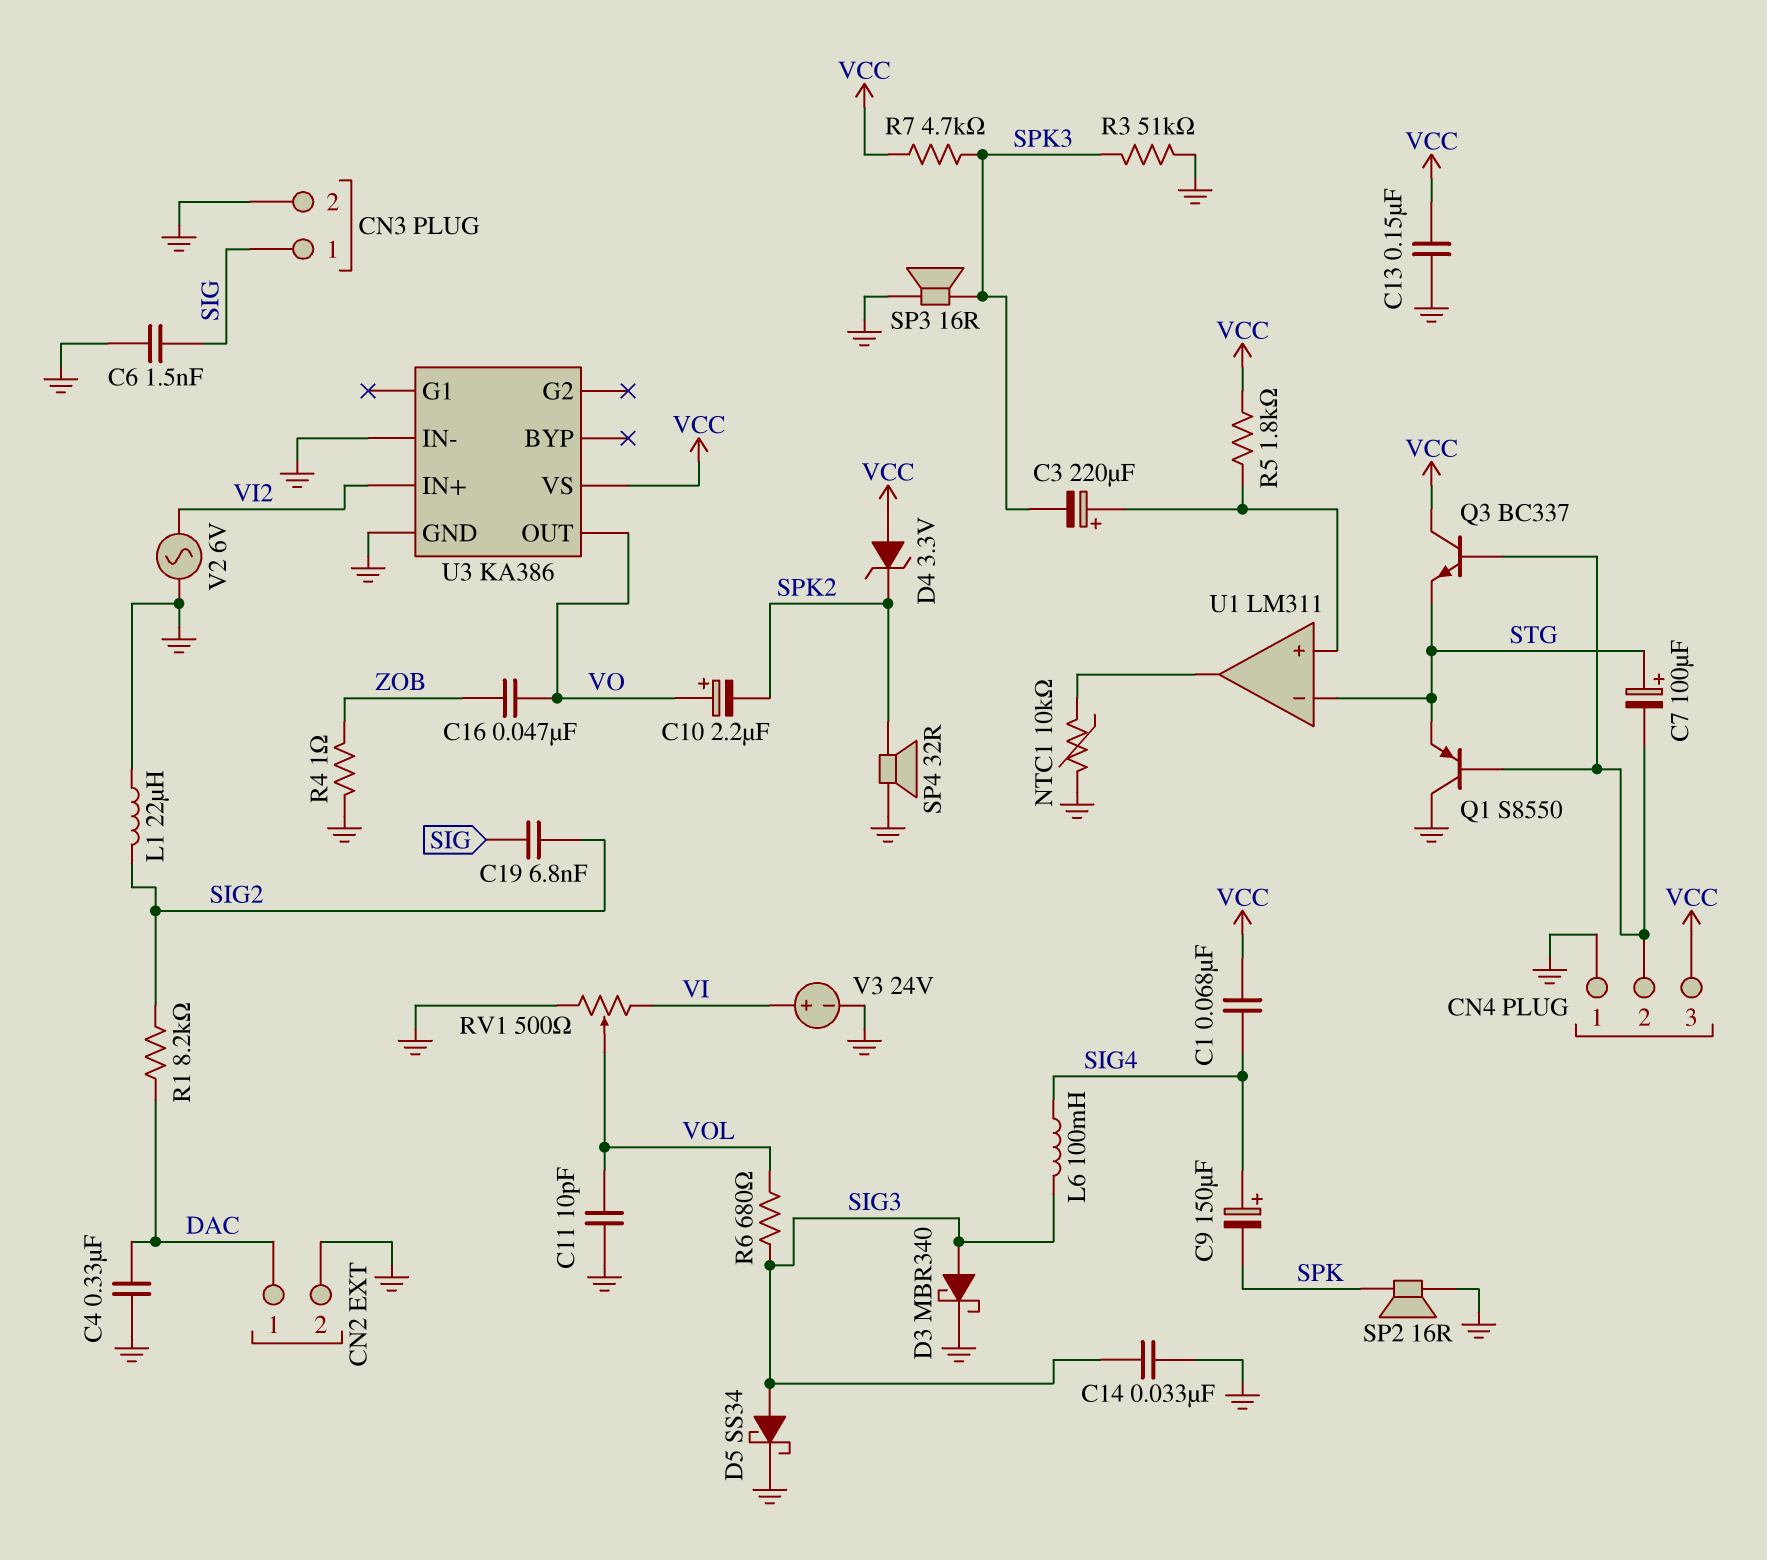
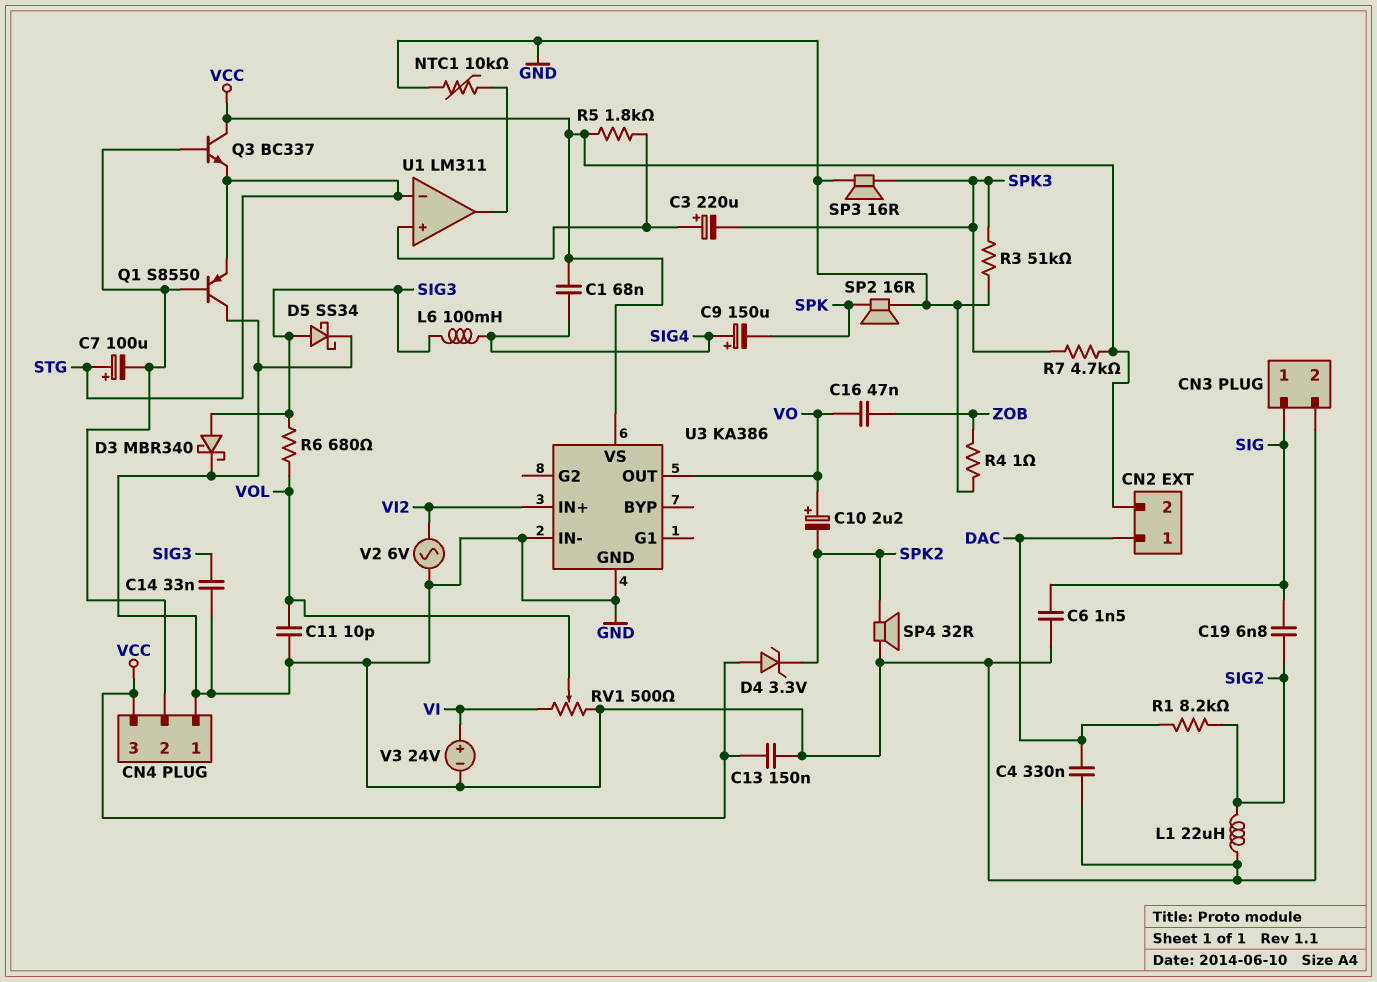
CN2 pin 2: GND -> VCC

